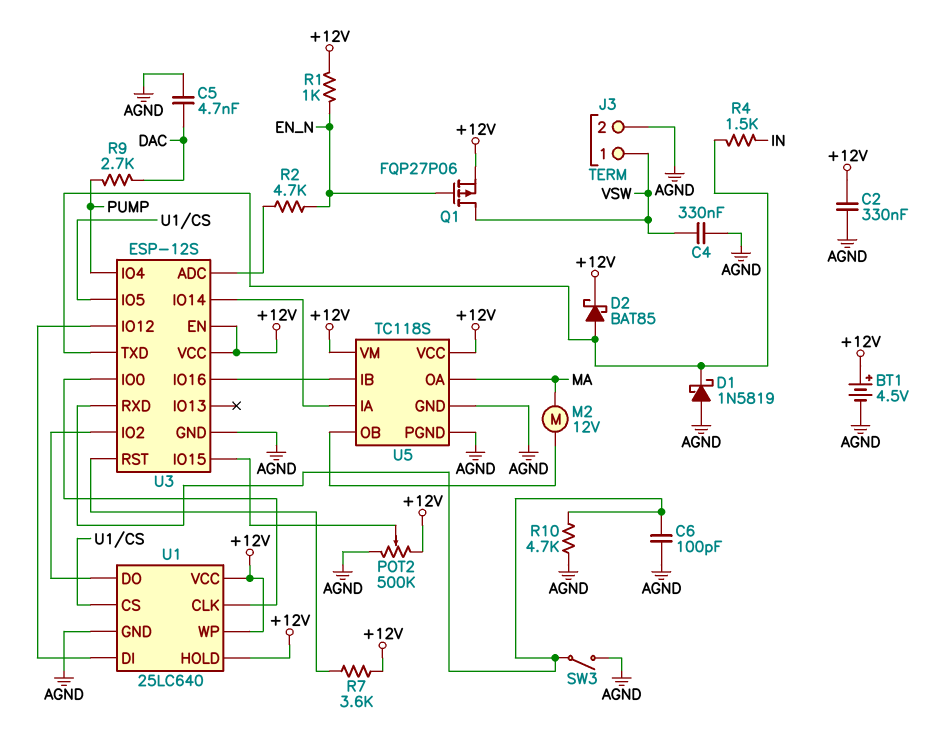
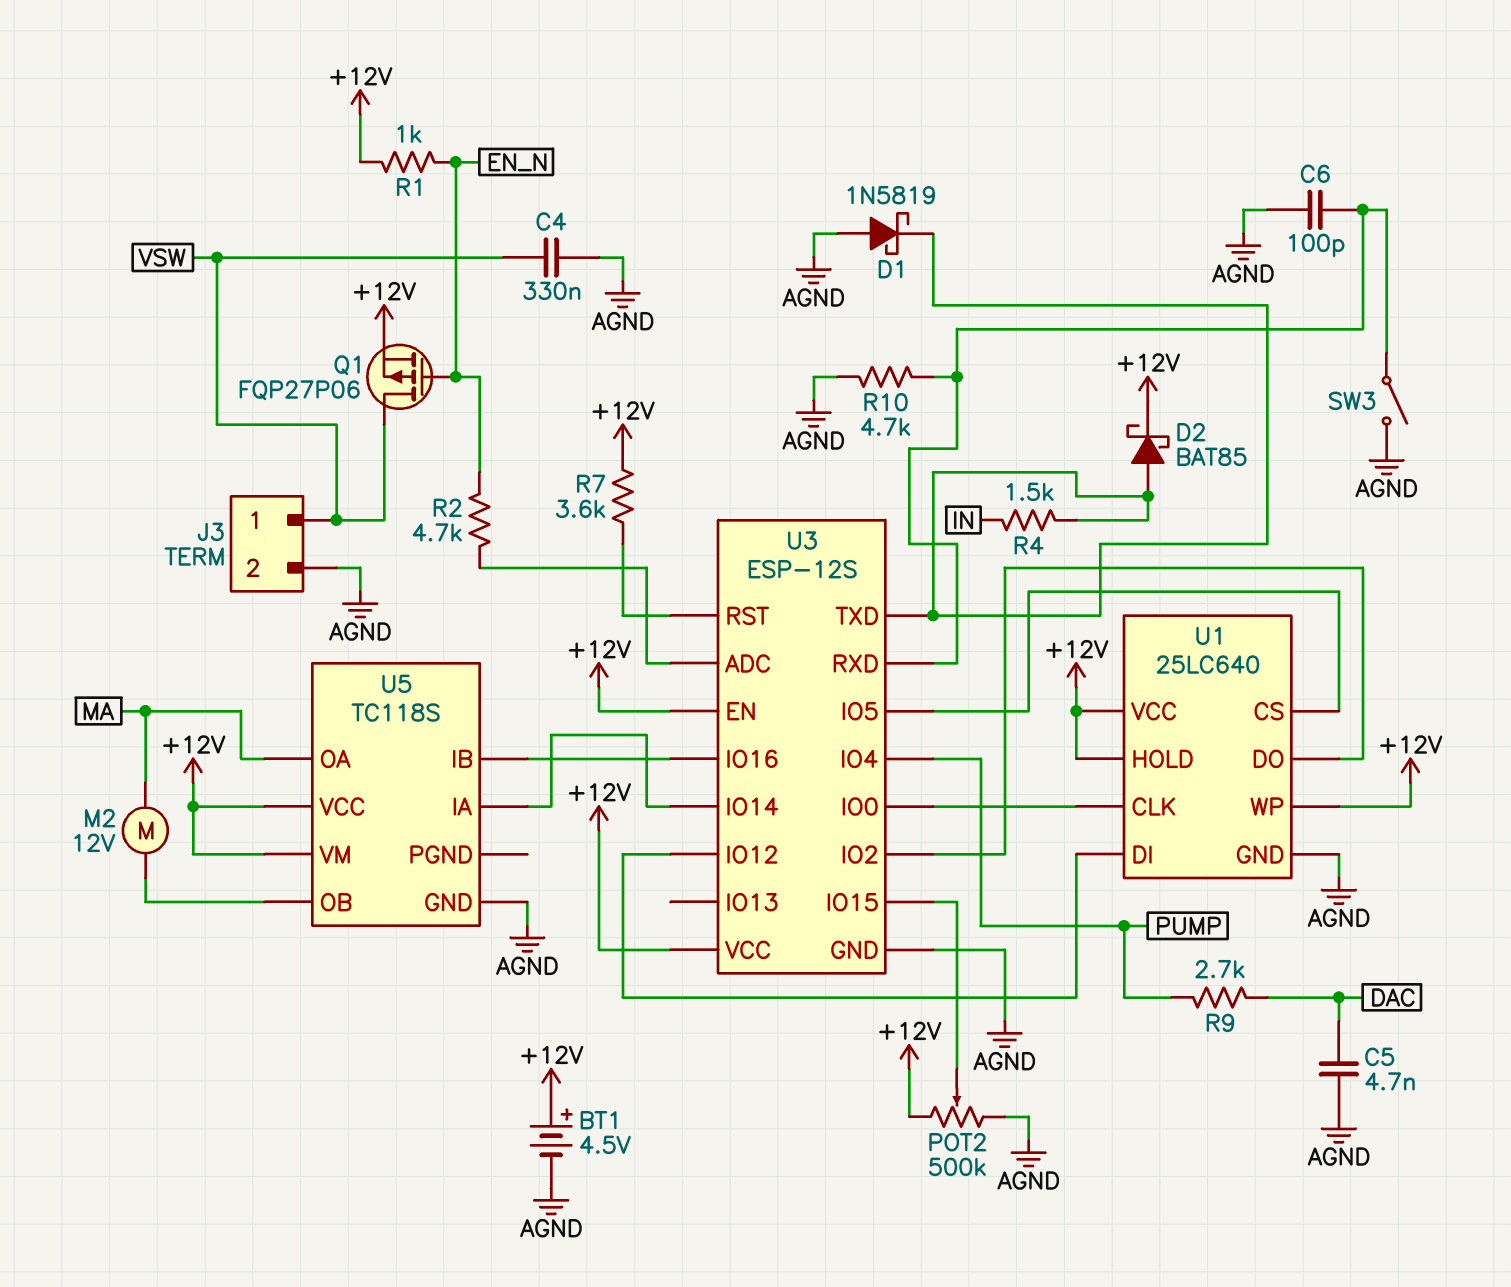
C2: 330nF (+12V, AGND) -> none
U5 pin PGND: AGND -> none

